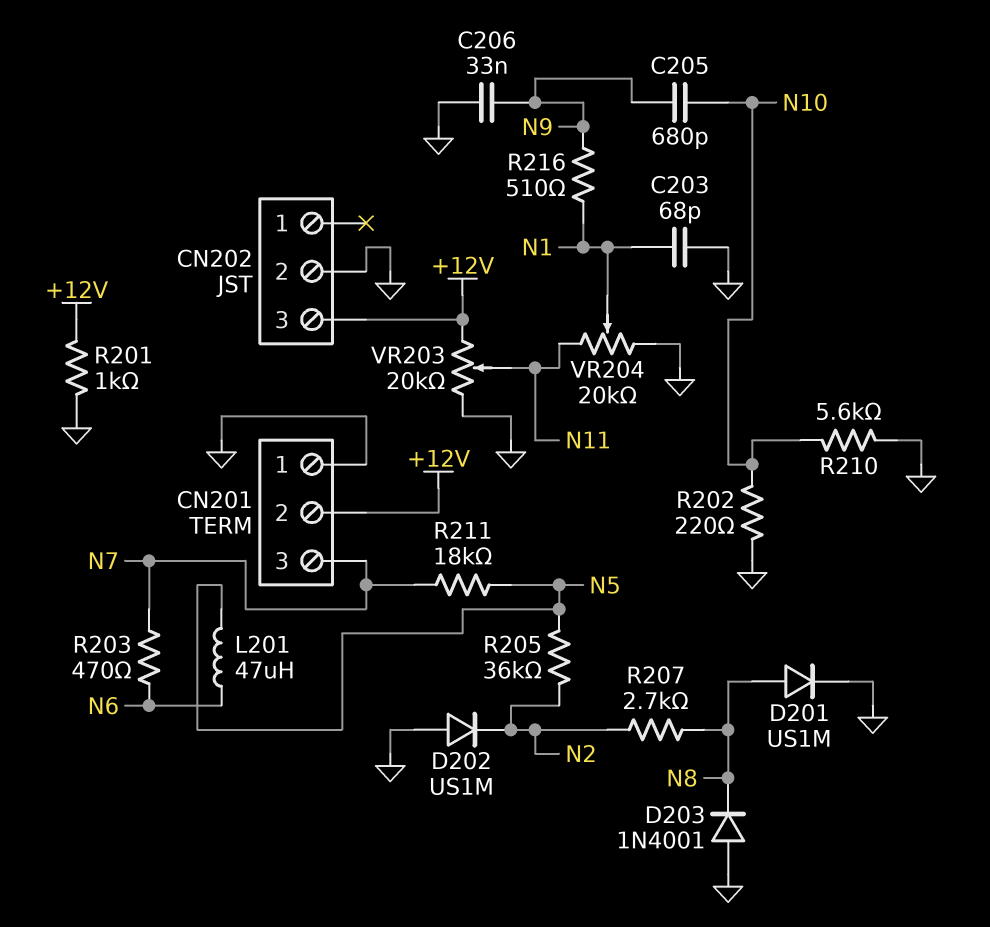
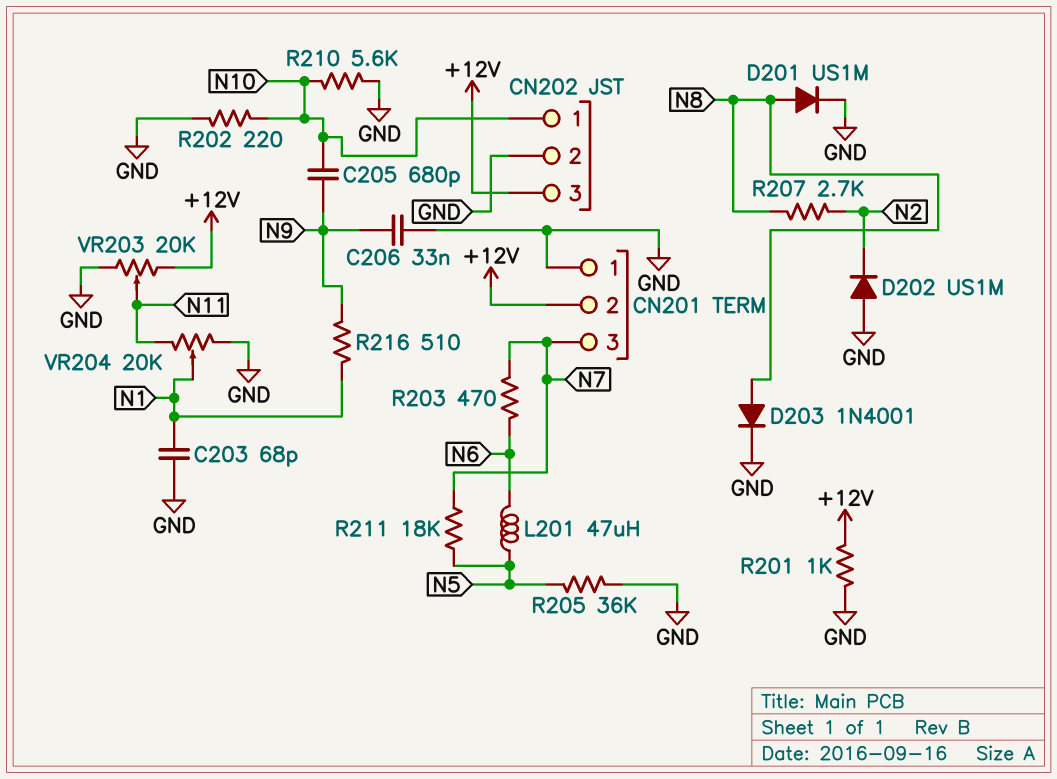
CN202 pin 1: none -> N10
D203: diode 1N4001 (A GND, K N8) -> diode 1N4001 (A N8, K GND)
R205: 36k (N2, N5) -> 36k (GND, N5)

